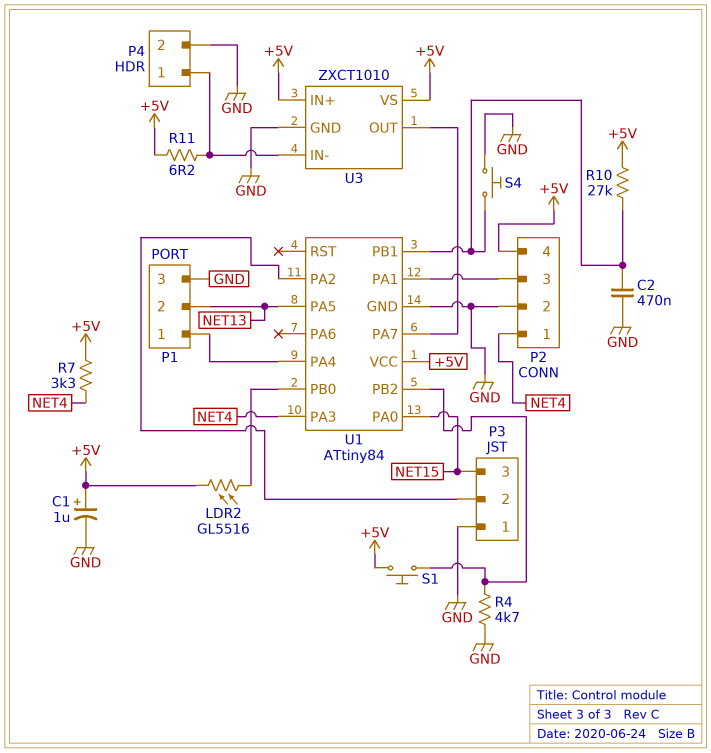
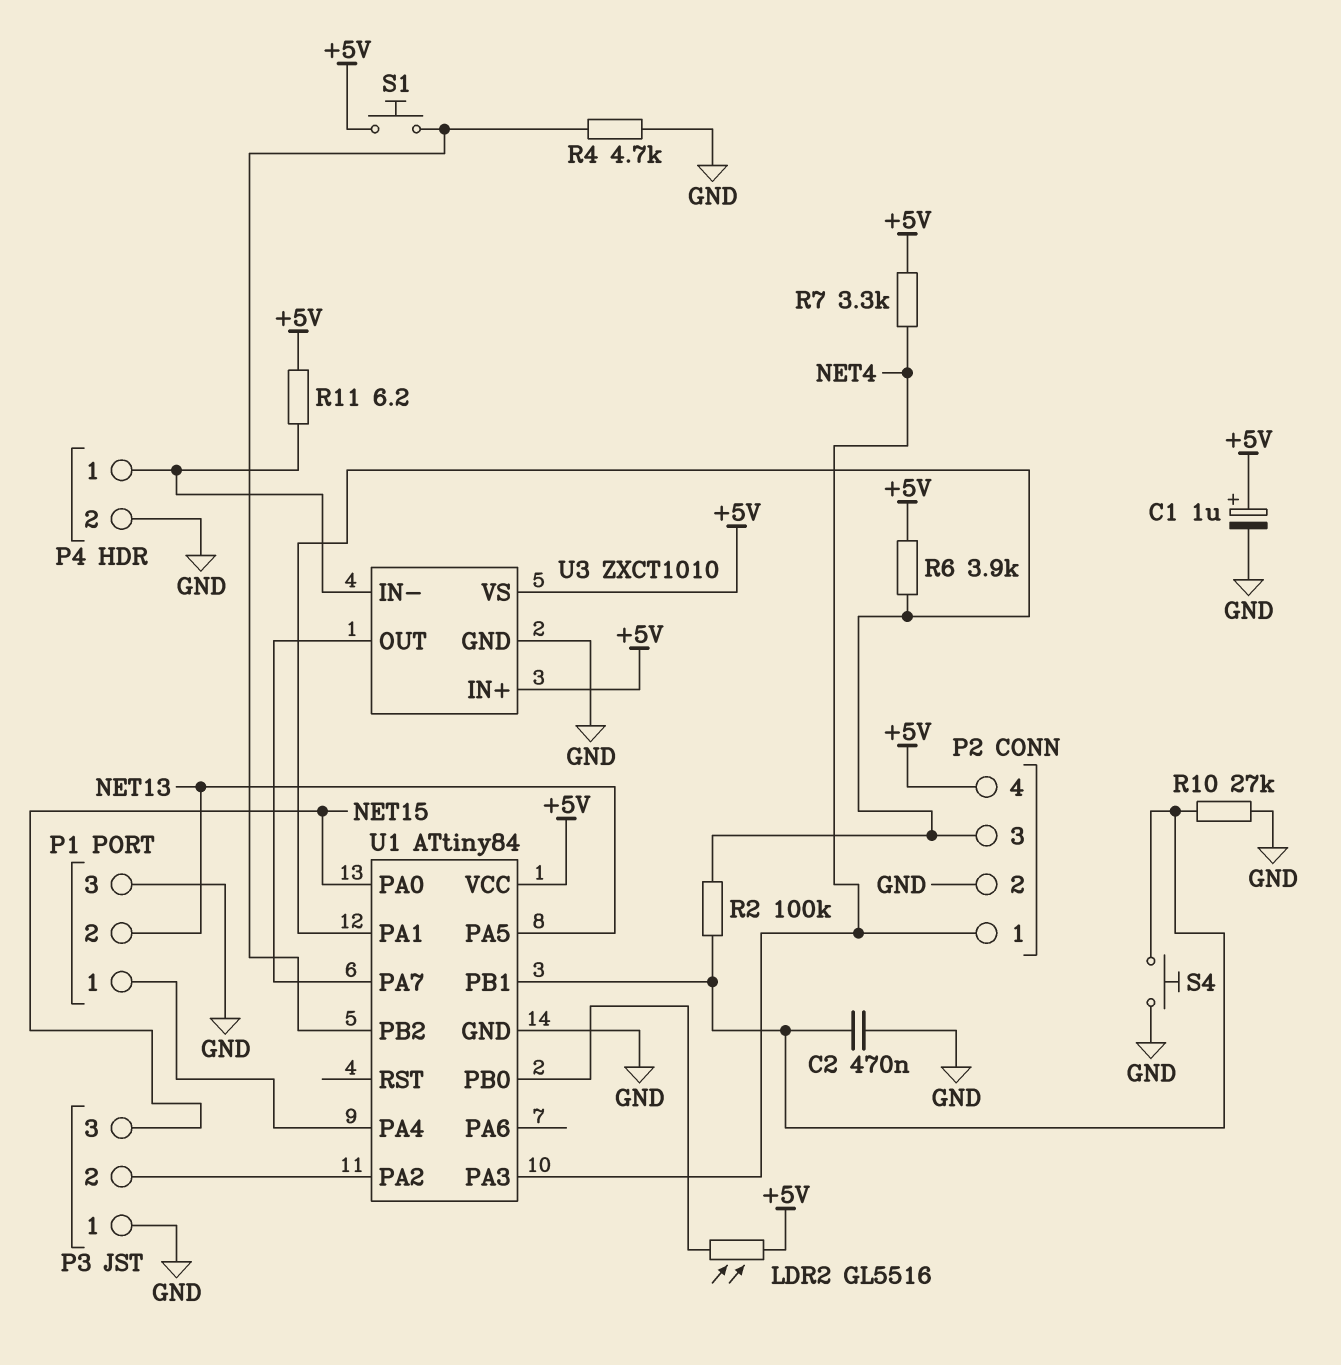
R2: none -> 100k (P2/3, U1/PB1)
R6: none -> 3.9k (+5V, P2/3)
R10: 27k (+5V, U1/PB1) -> 27k (GND, U1/PB1)

